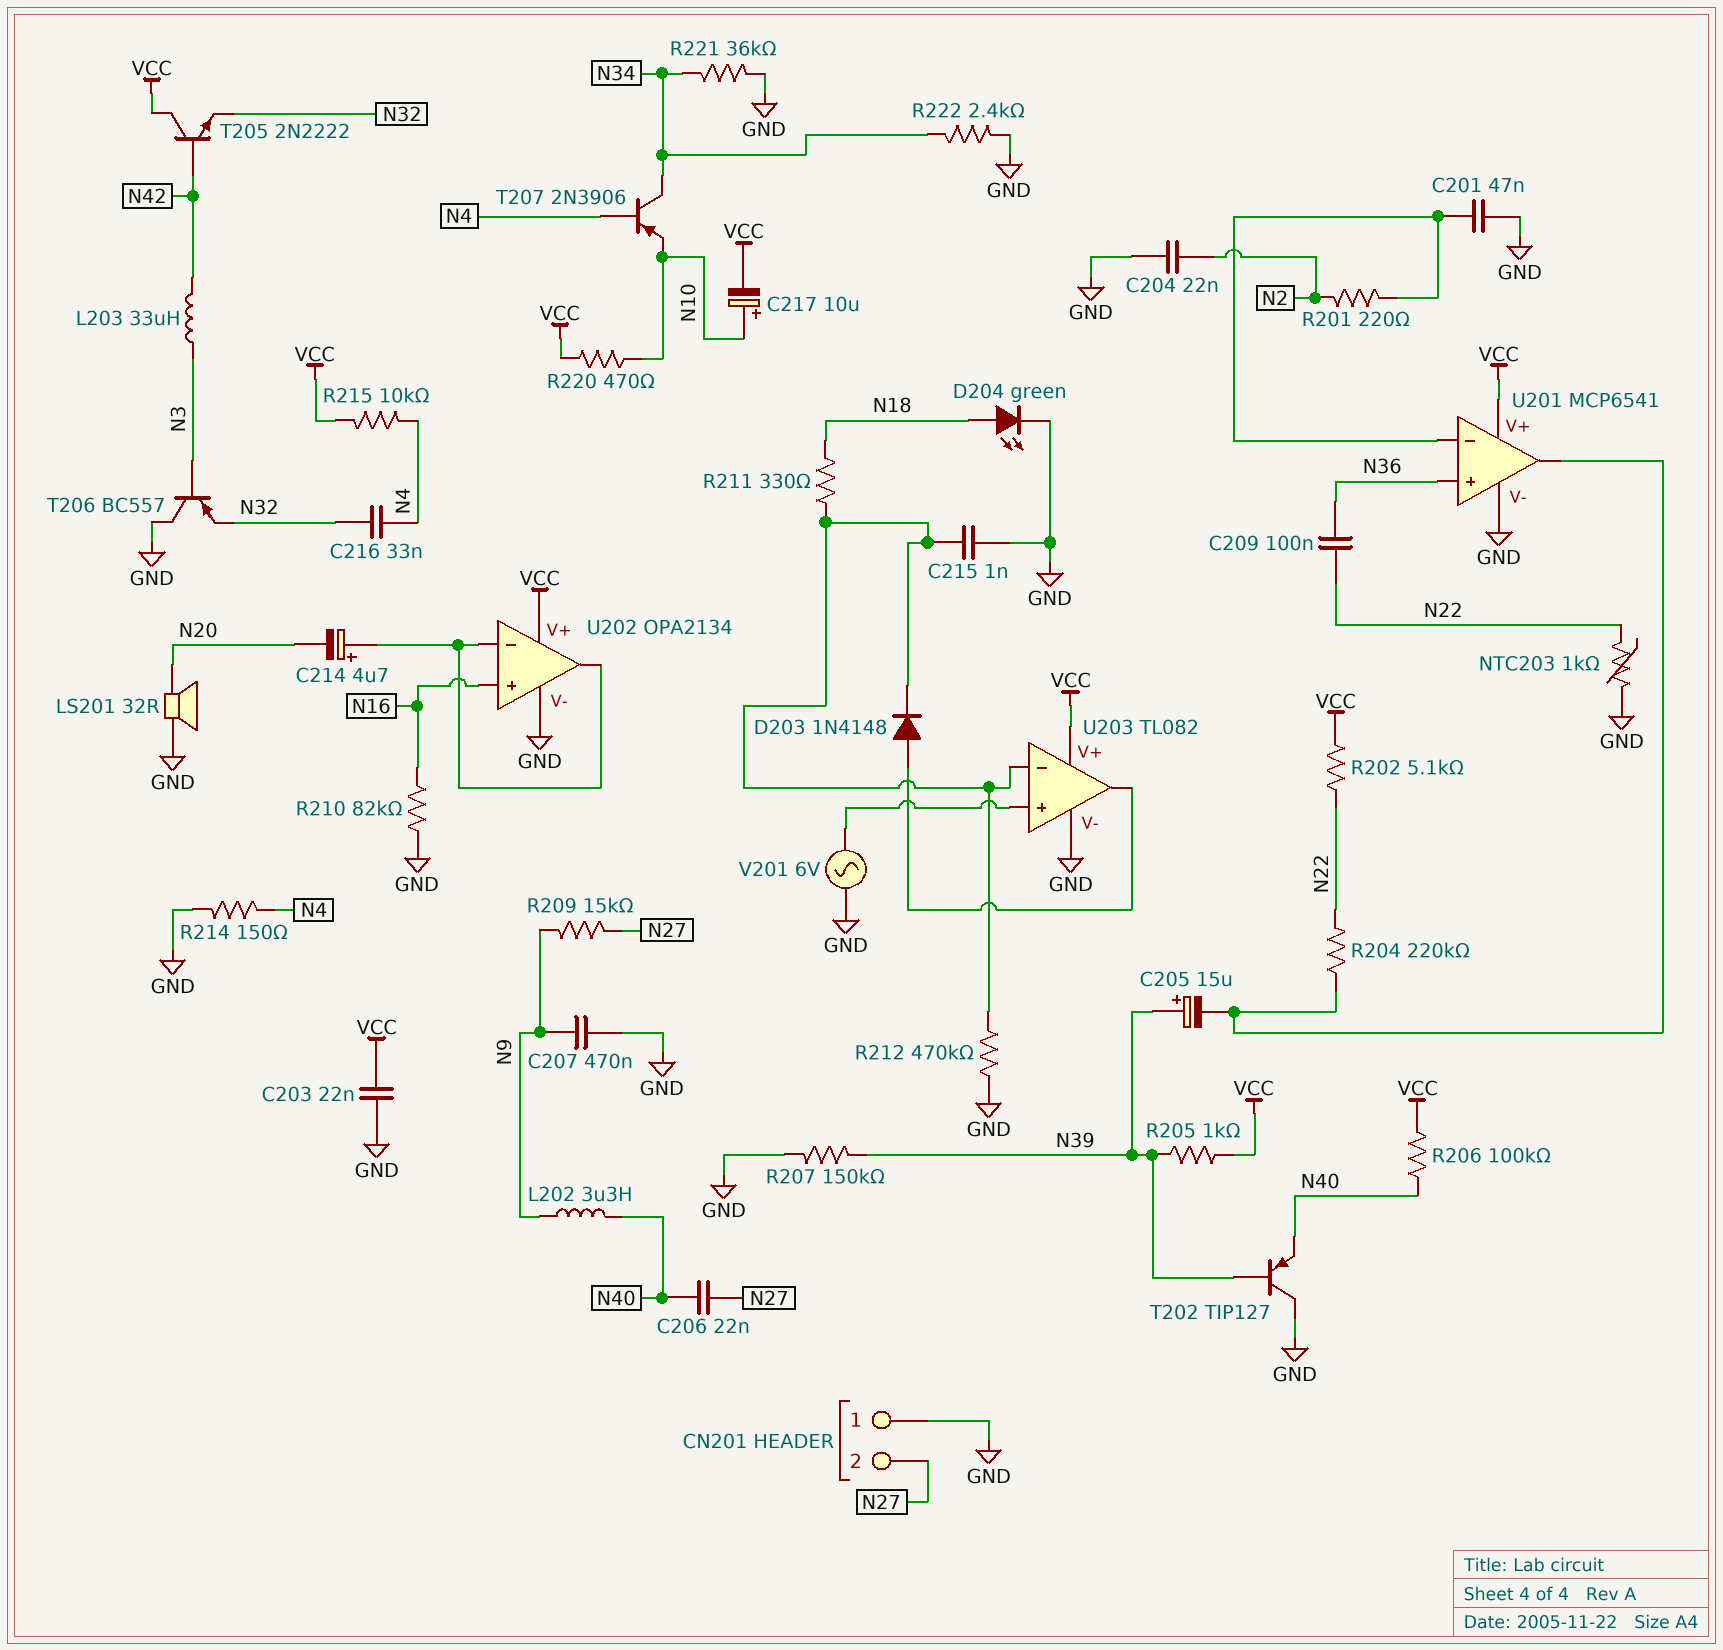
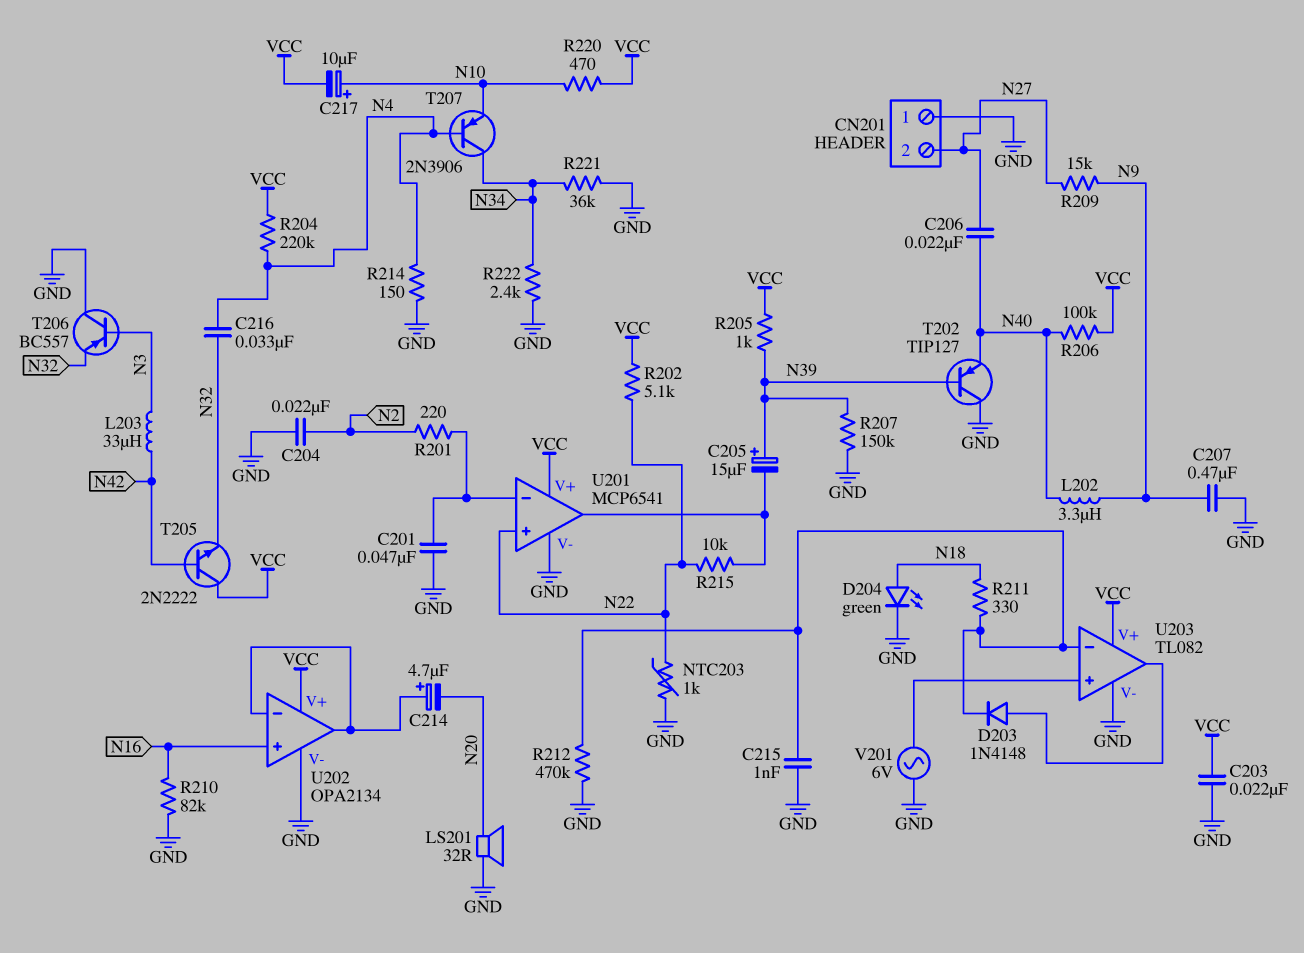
C209: 100nF (N22, N36) -> none
R204: 220k (N22, U201/out) -> 220k (N4, VCC)
R215: 10k (N4, VCC) -> 10k (N22, U201/out)
U201 pin in+: N36 -> N22

